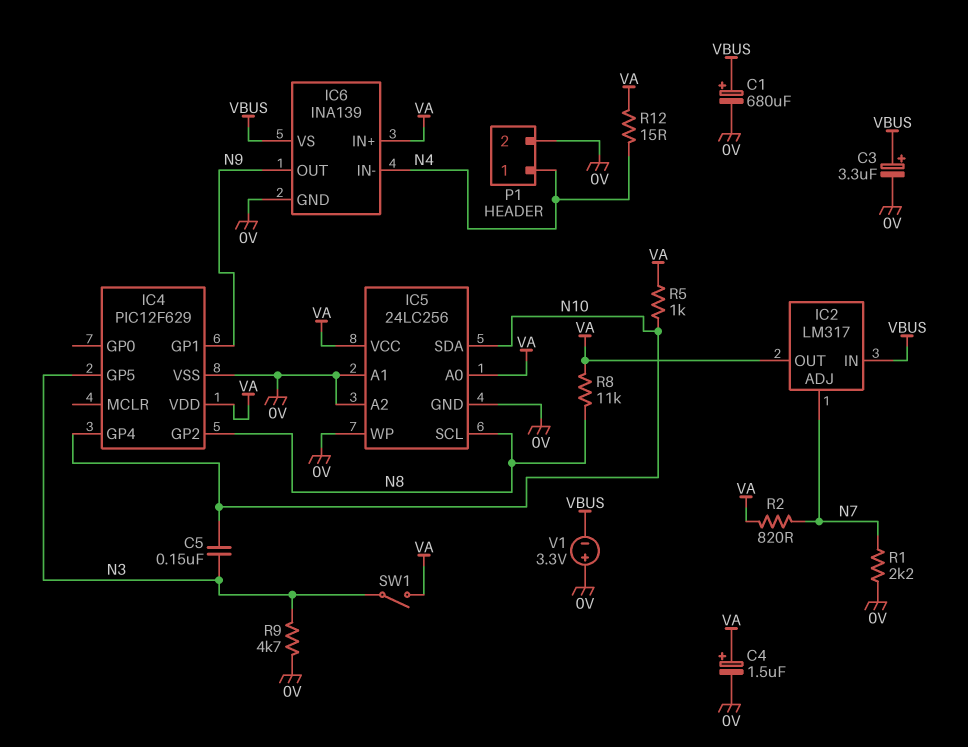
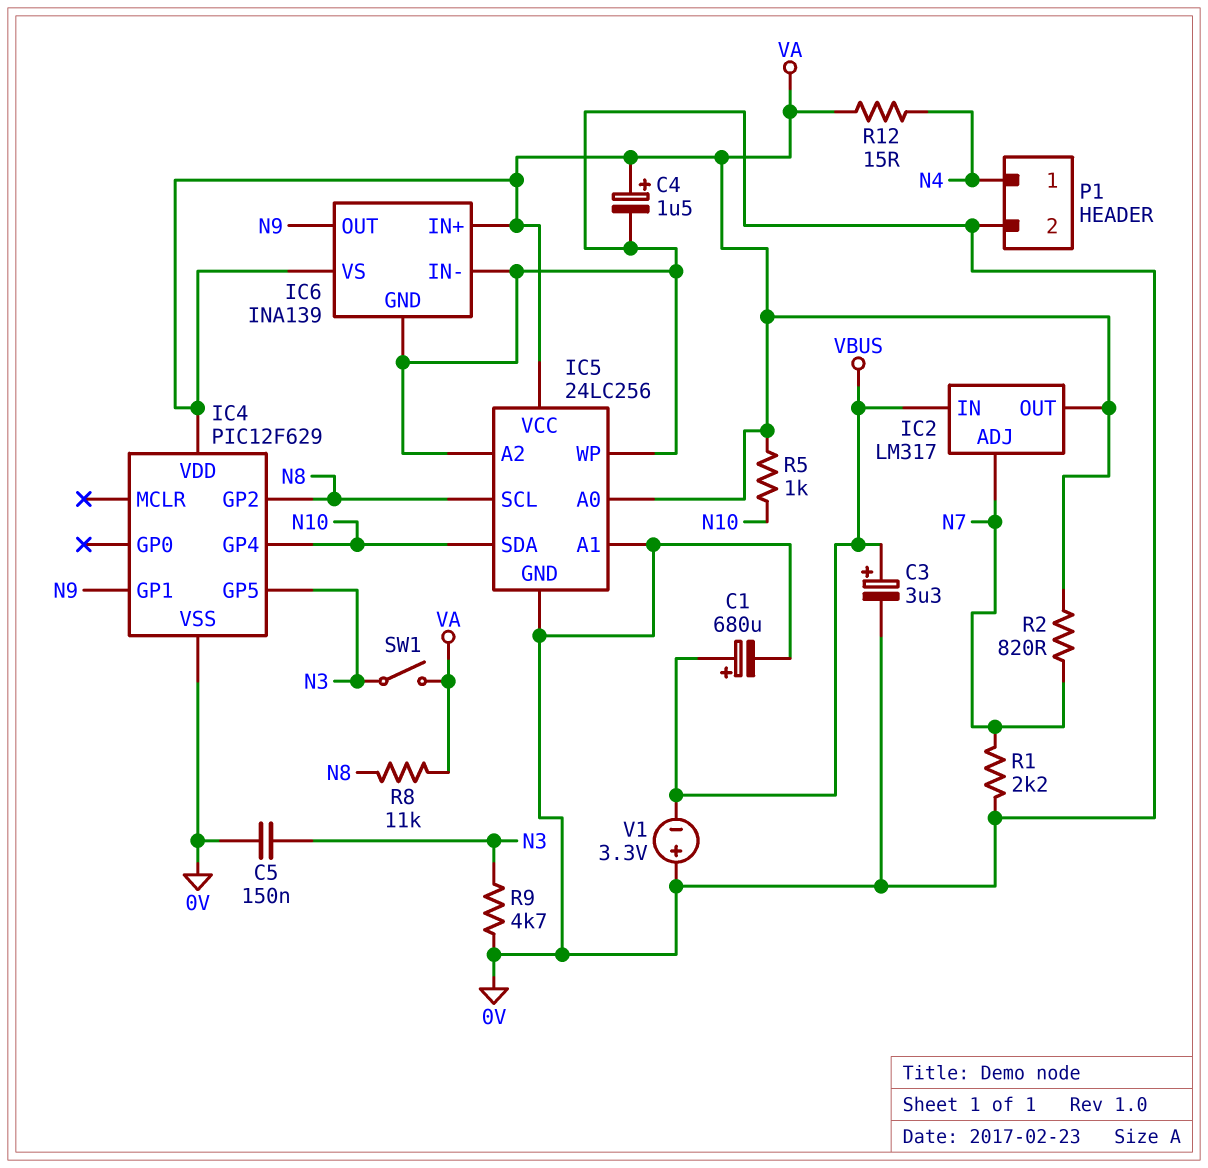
C5: 150nF (N3, N10) -> 150nF (0V, N3)
IC6 pin IN-: N4 -> 0V
IC6 pin VS: VBUS -> VA

